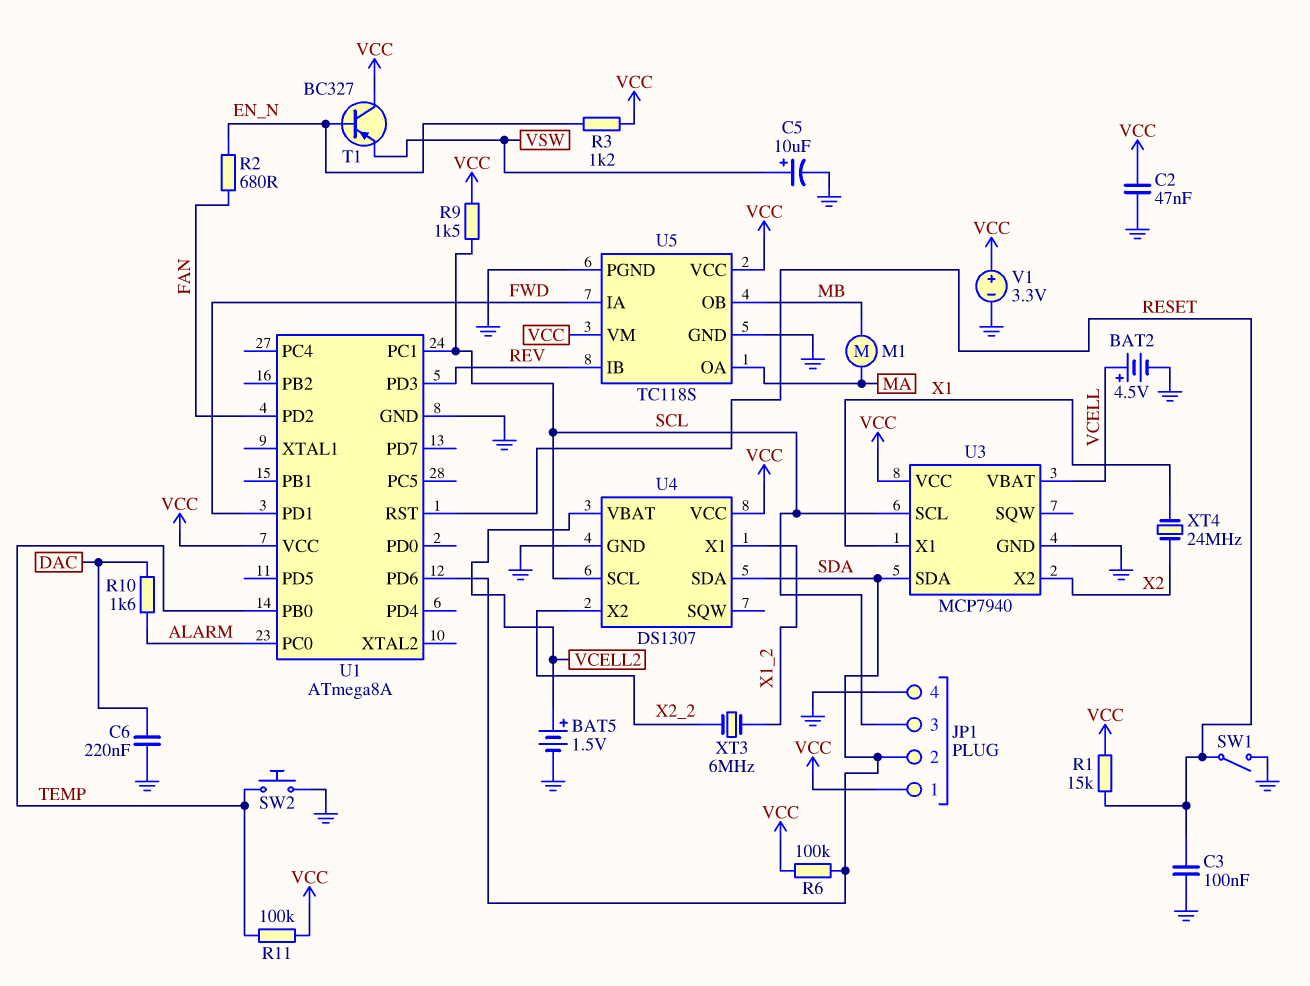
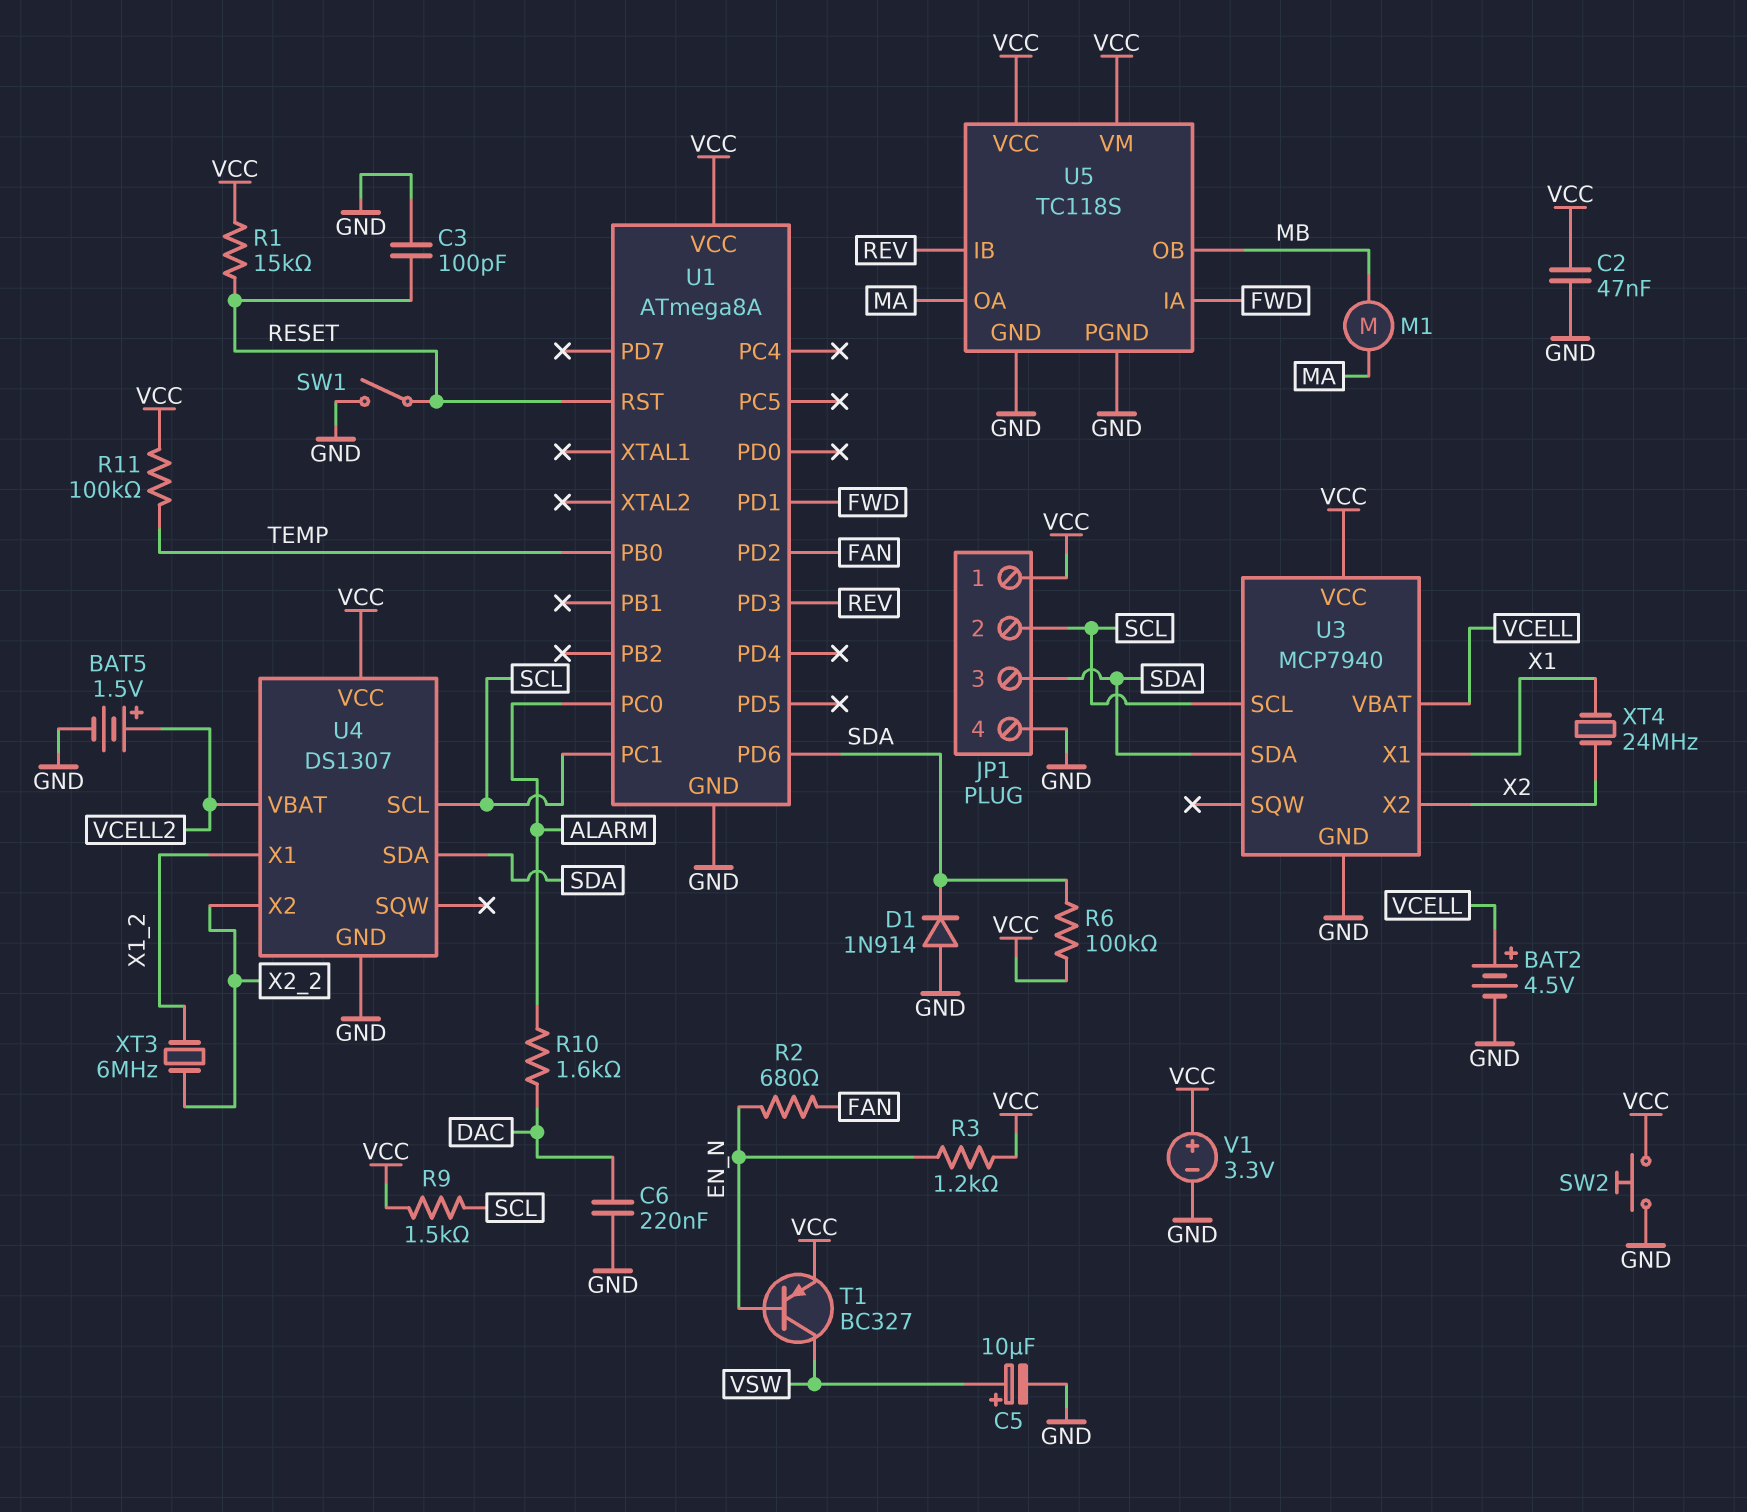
C3: 100nF (GND, RESET) -> 100pF (GND, RESET)
D1: none -> diode 1N914 (A GND, K SDA)
JP1 pin 2: SDA -> SCL
JP1 pin 3: SCL -> SDA
SW2: button (GND, TEMP) -> button (GND, VCC)
T1: PNP BC327 (B EN_N, C VCC, E VSW) -> PNP BC327 (B EN_N, C VSW, E VCC)

